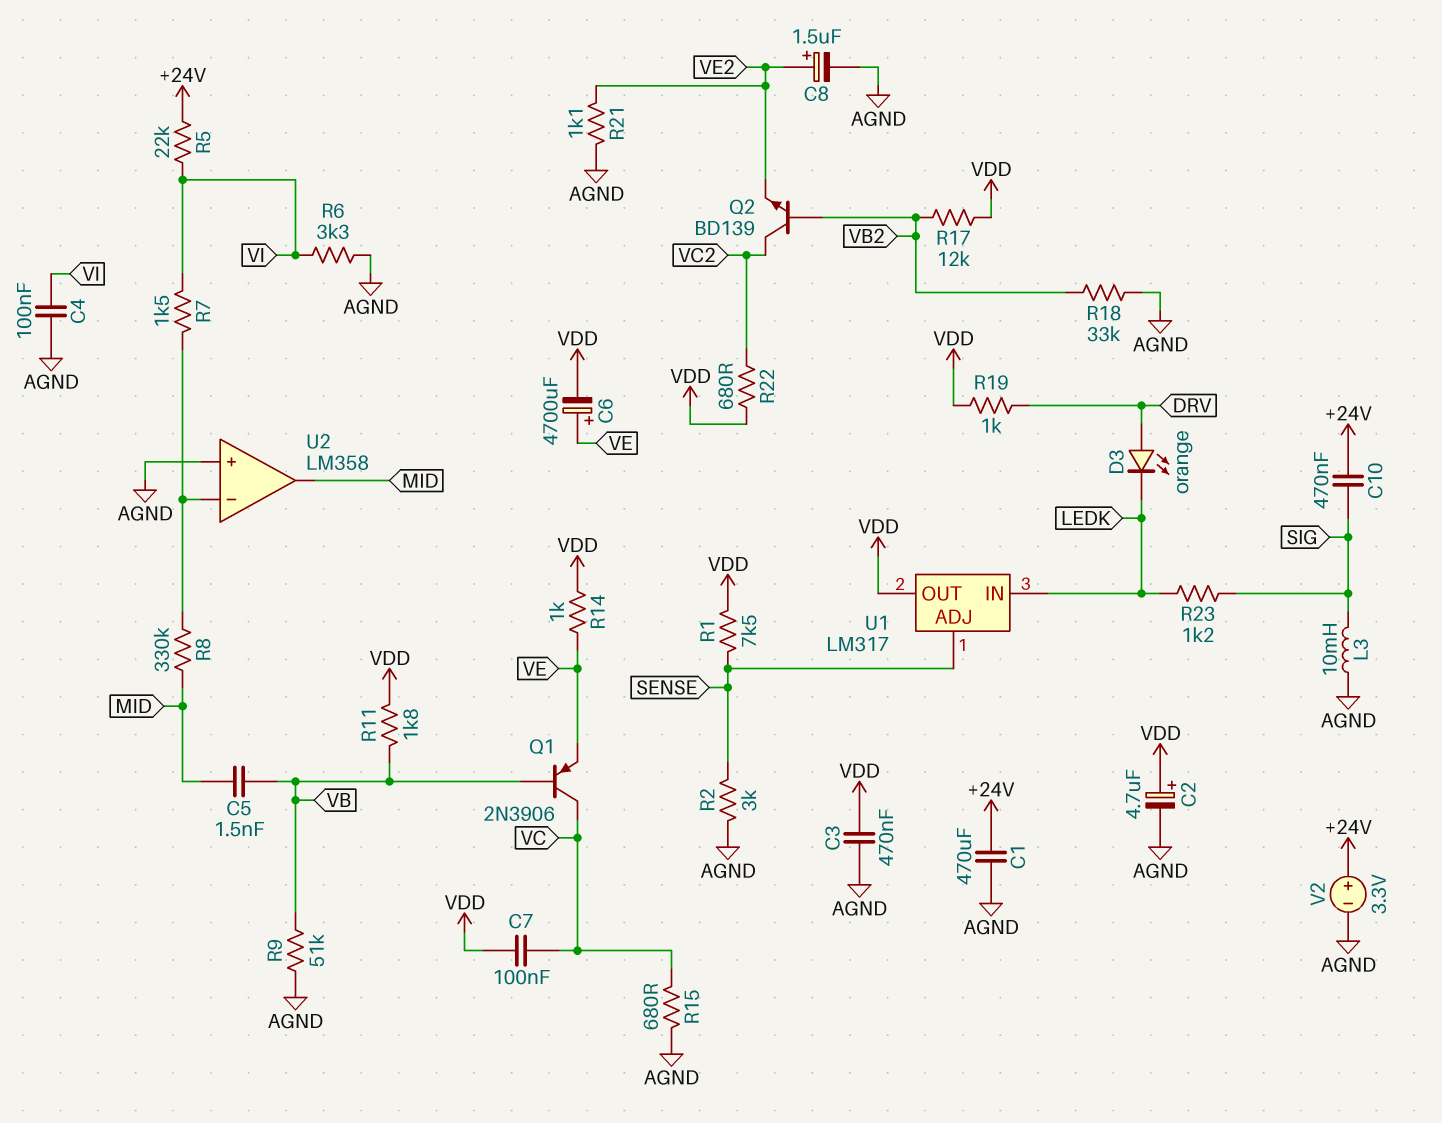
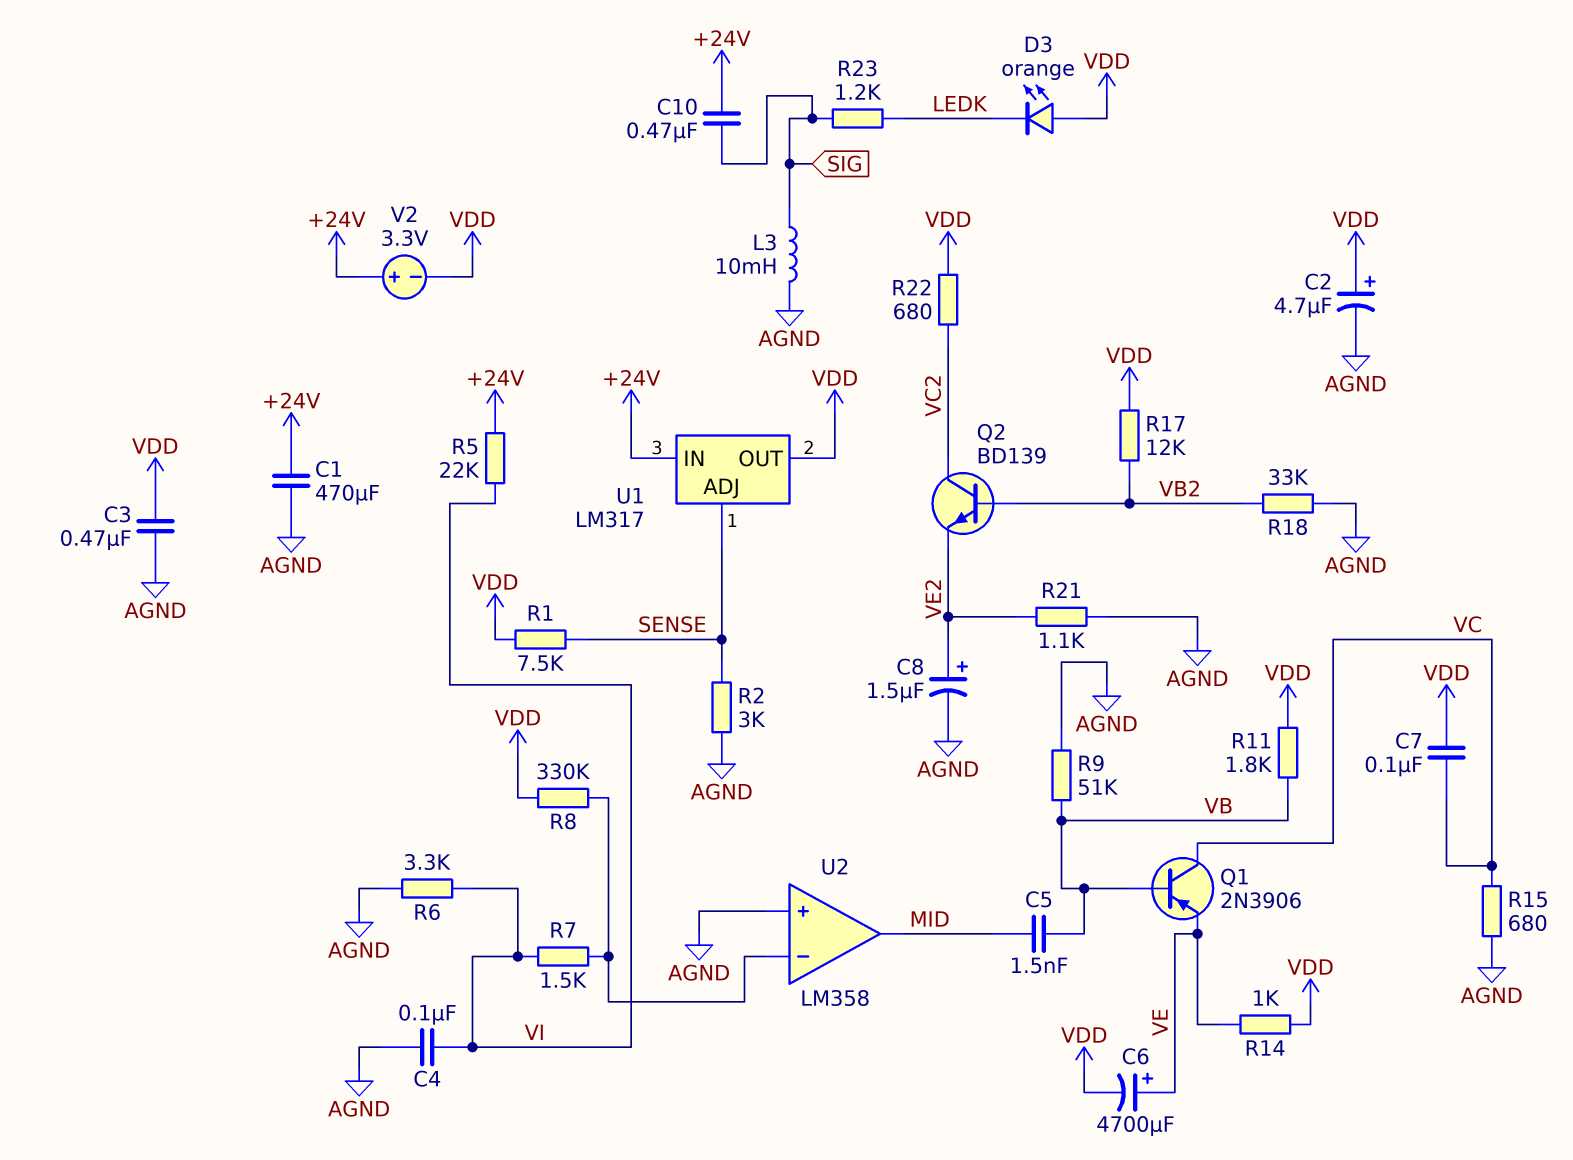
D3: LED orange (A DRV, K LEDK) -> LED orange (A VDD, K LEDK)
R8: 330k (MID, U2/in-) -> 330k (U2/in-, VDD)
R19: 1k (DRV, VDD) -> none
U1 pin IN: LEDK -> +24V
V2: 3.3V (plus +24V, minus AGND) -> 3.3V (plus +24V, minus VDD)

